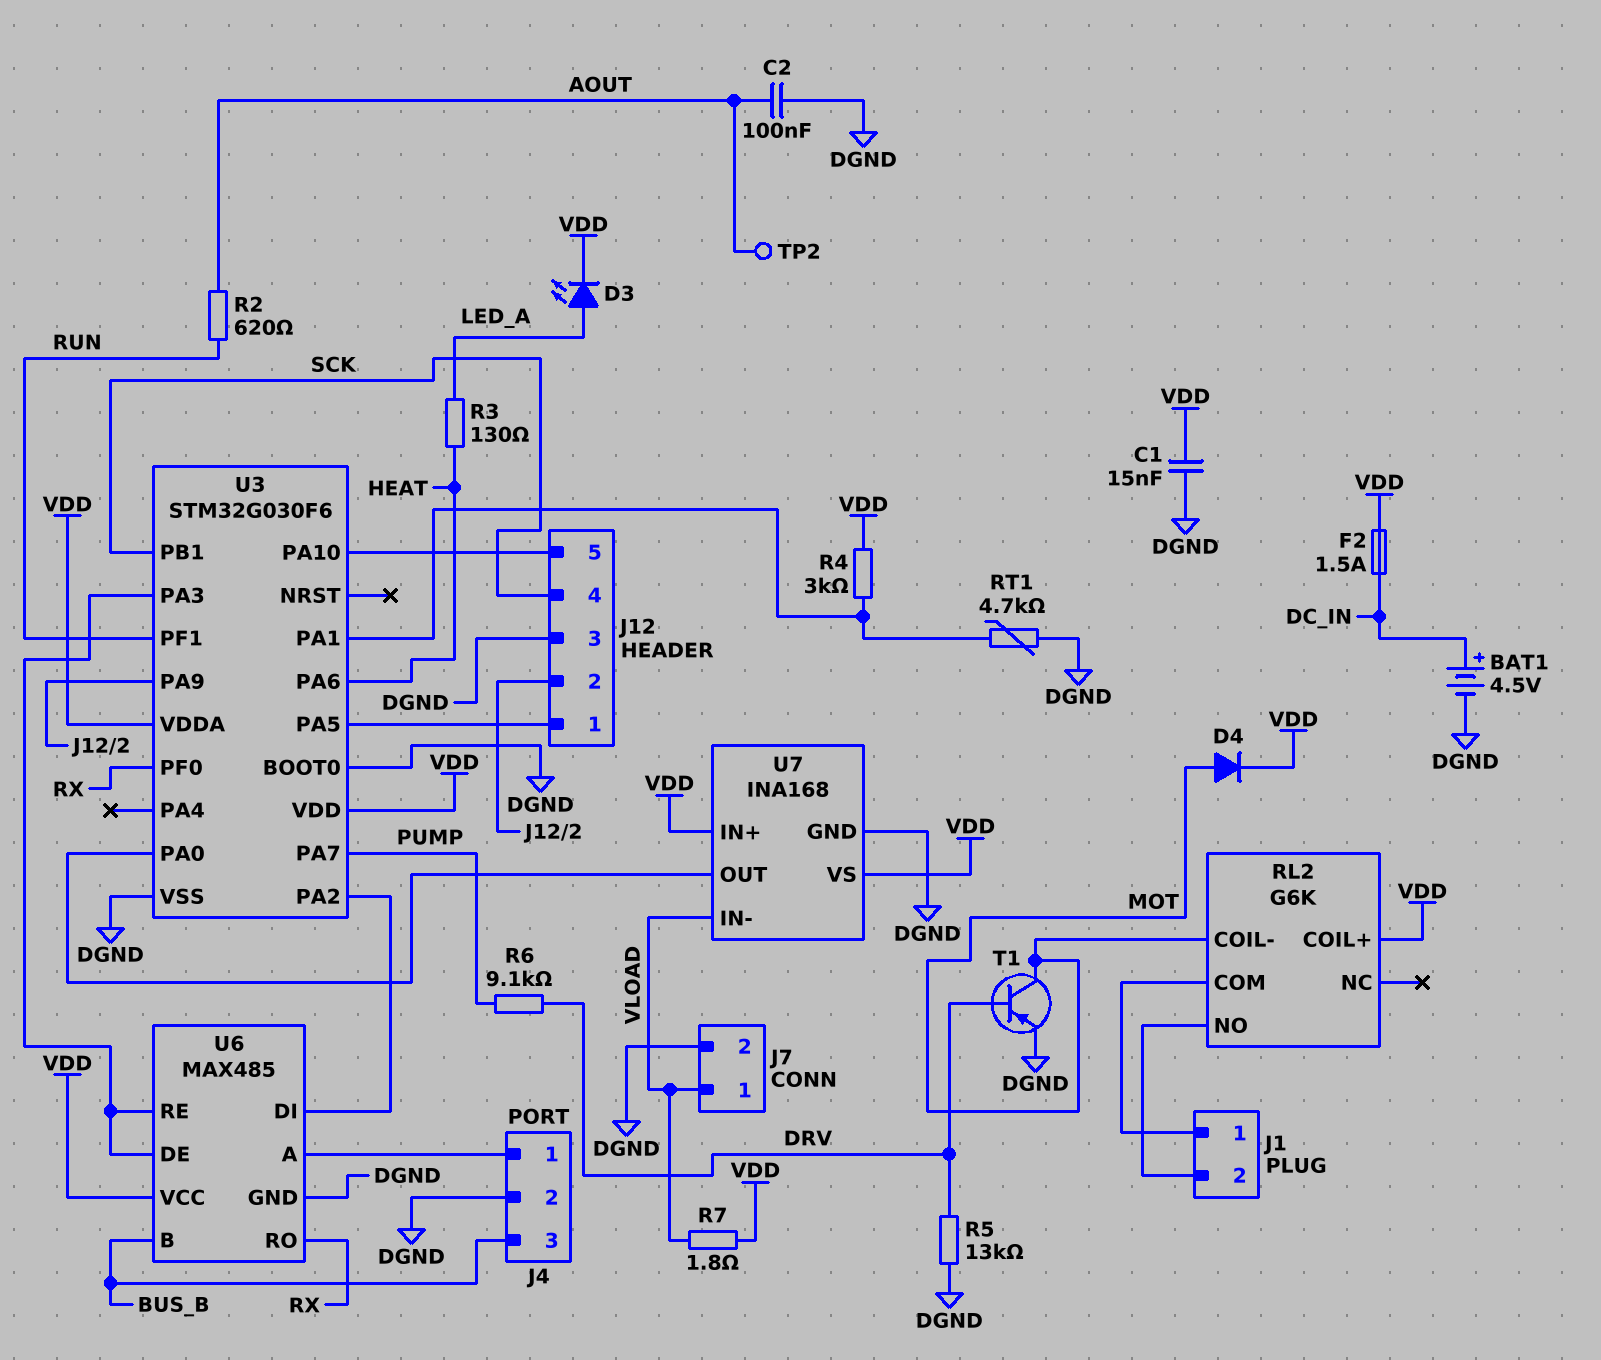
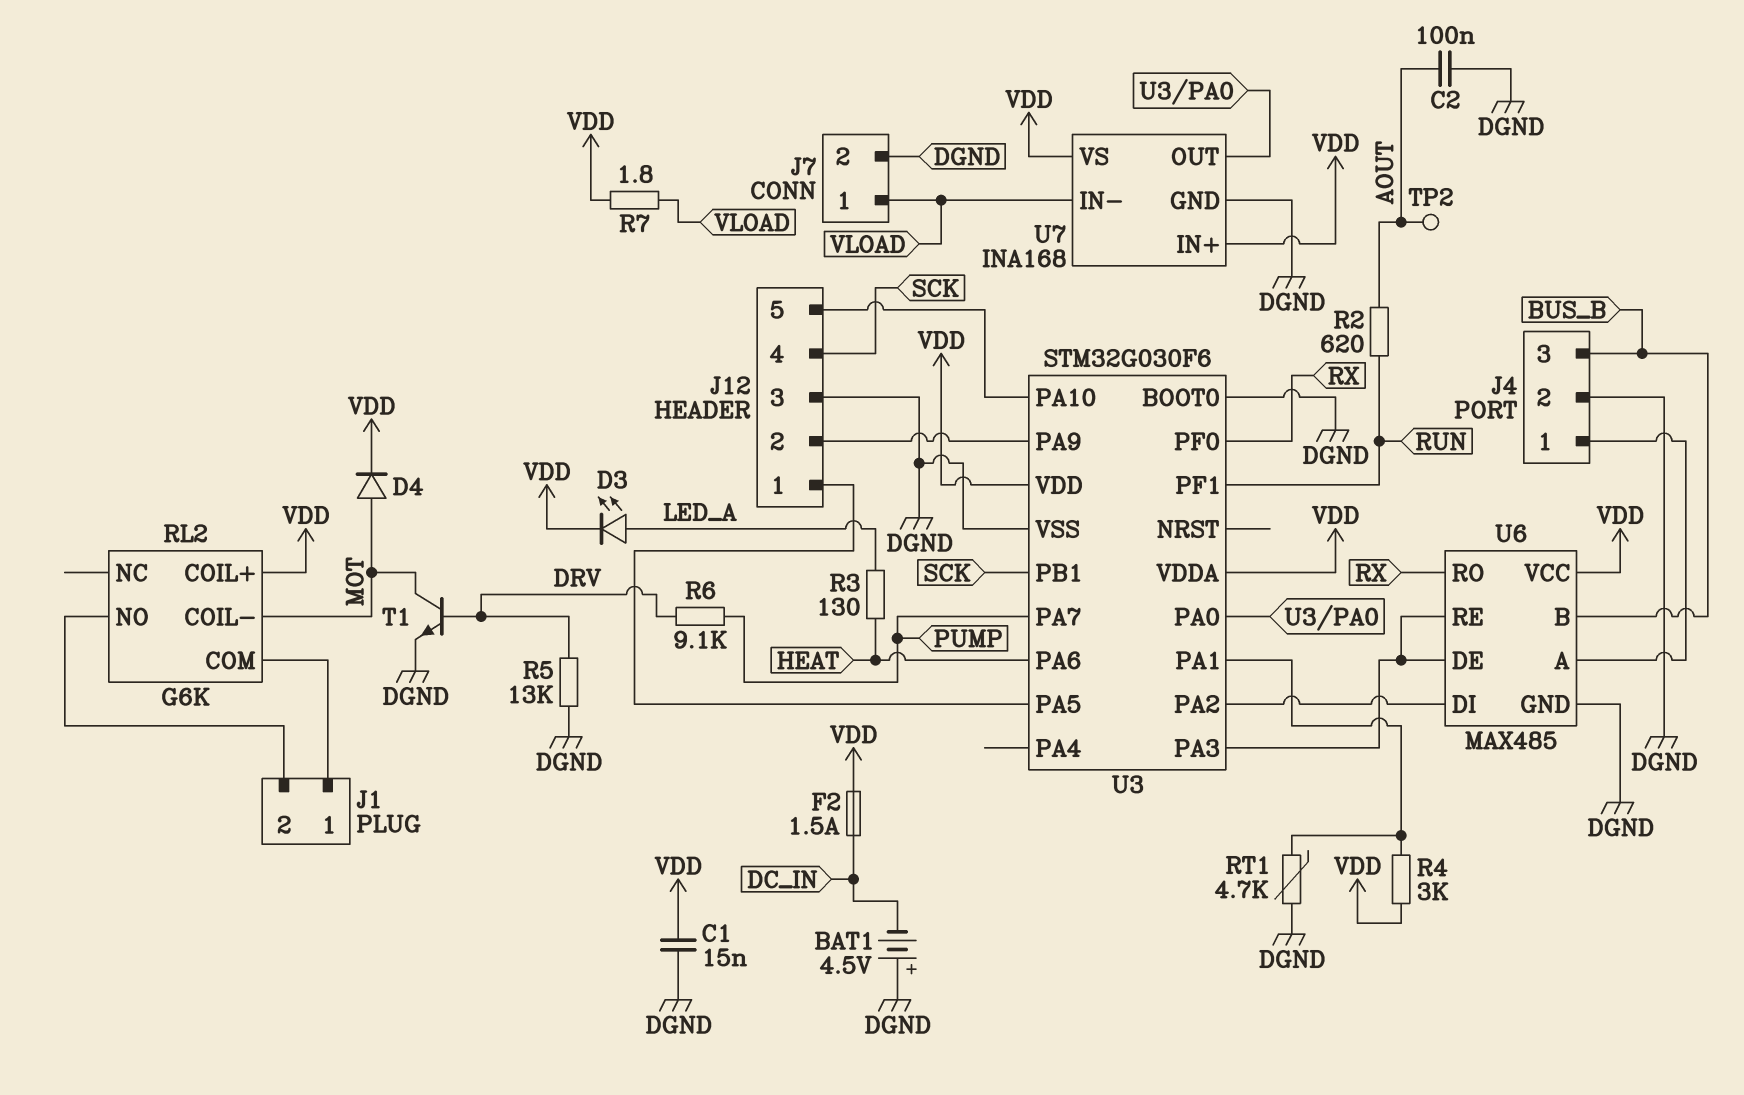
BAT1: 4.5V (plus DC_IN, minus DGND) -> 4.5V (plus DGND, minus DC_IN)
T1: PNP (B DRV, C MOT, E DGND) -> NPN (B DRV, C MOT, E DGND)

